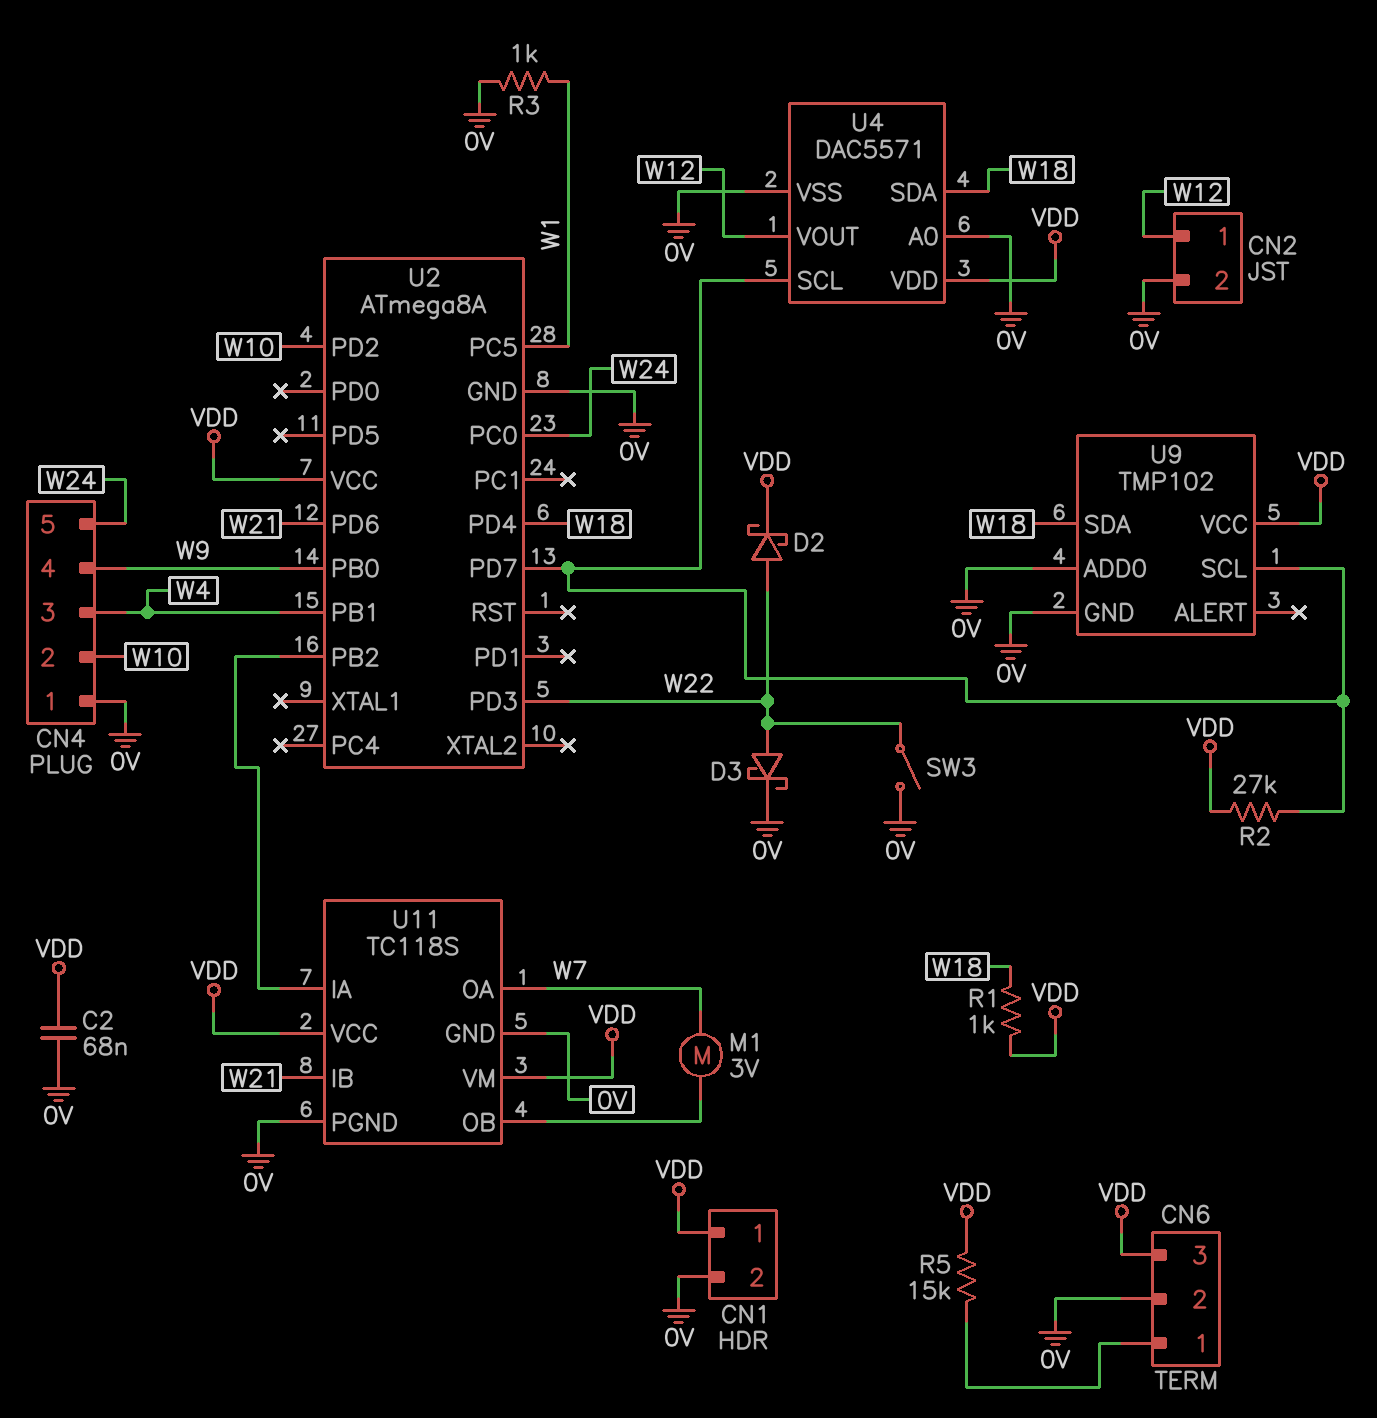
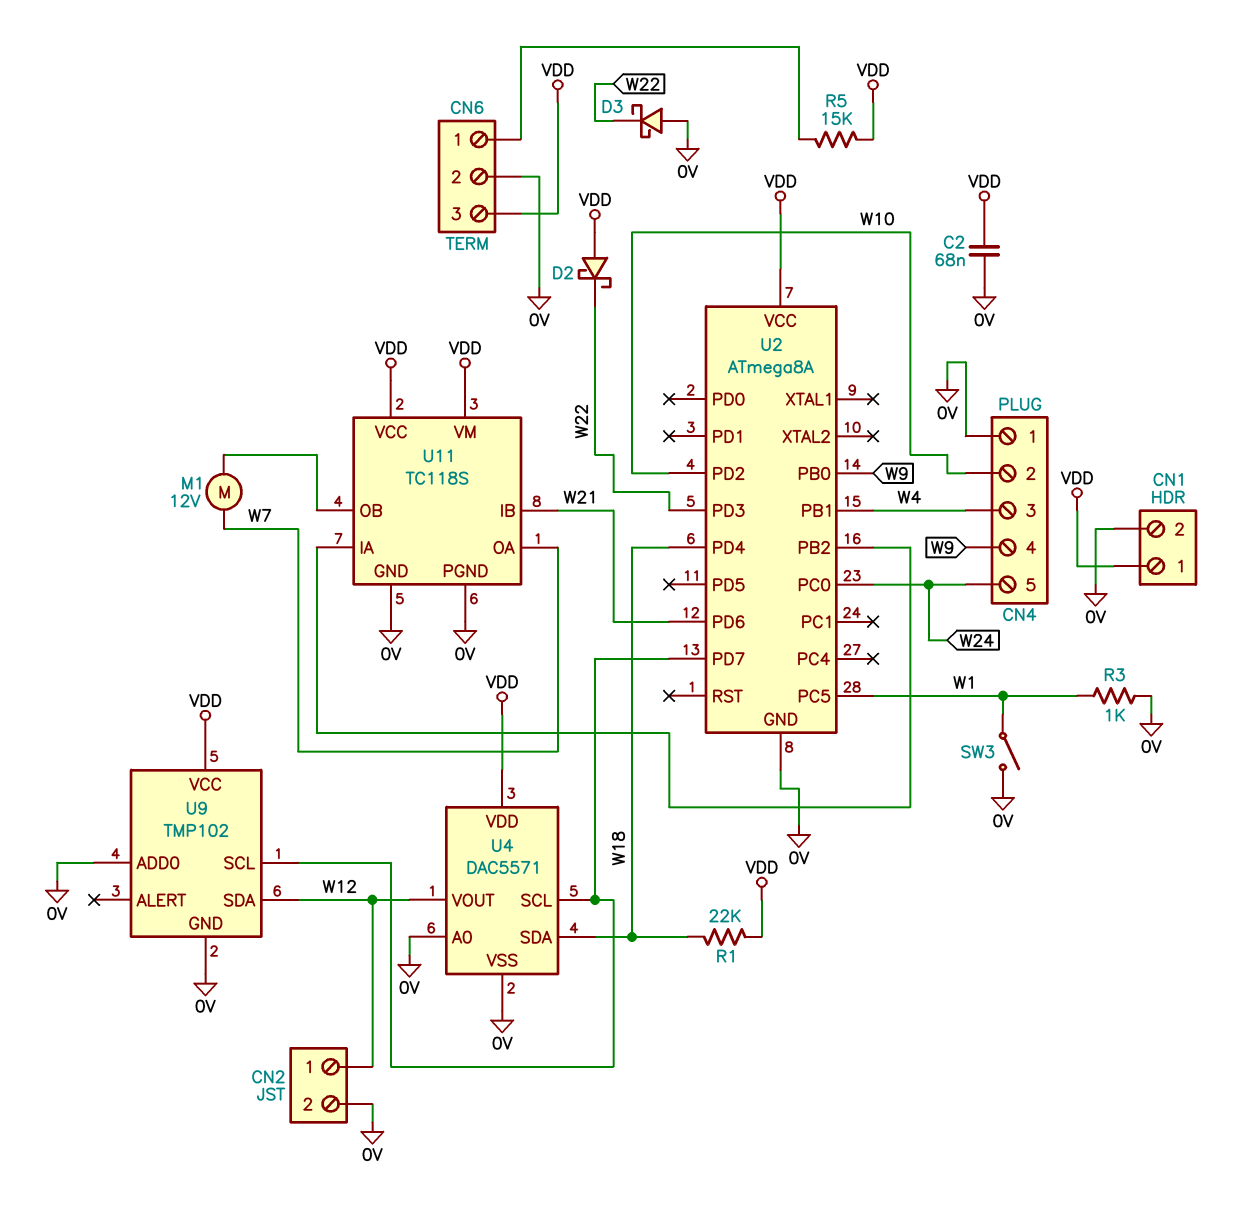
D2: schottky (A W22, K VDD) -> schottky (A VDD, K W22)
D3: schottky (A W22, K 0V) -> schottky (A 0V, K W22)
M1: motor 3V (U11/OB, W7) -> motor 12V (U11/OB, W7)
R1: 1k (VDD, W18) -> 22k (VDD, W18)
R2: 27k (U2/PD7, VDD) -> none
SW3: switch (0V, W22) -> switch (0V, W1)
U9 pin SDA: W18 -> W12

